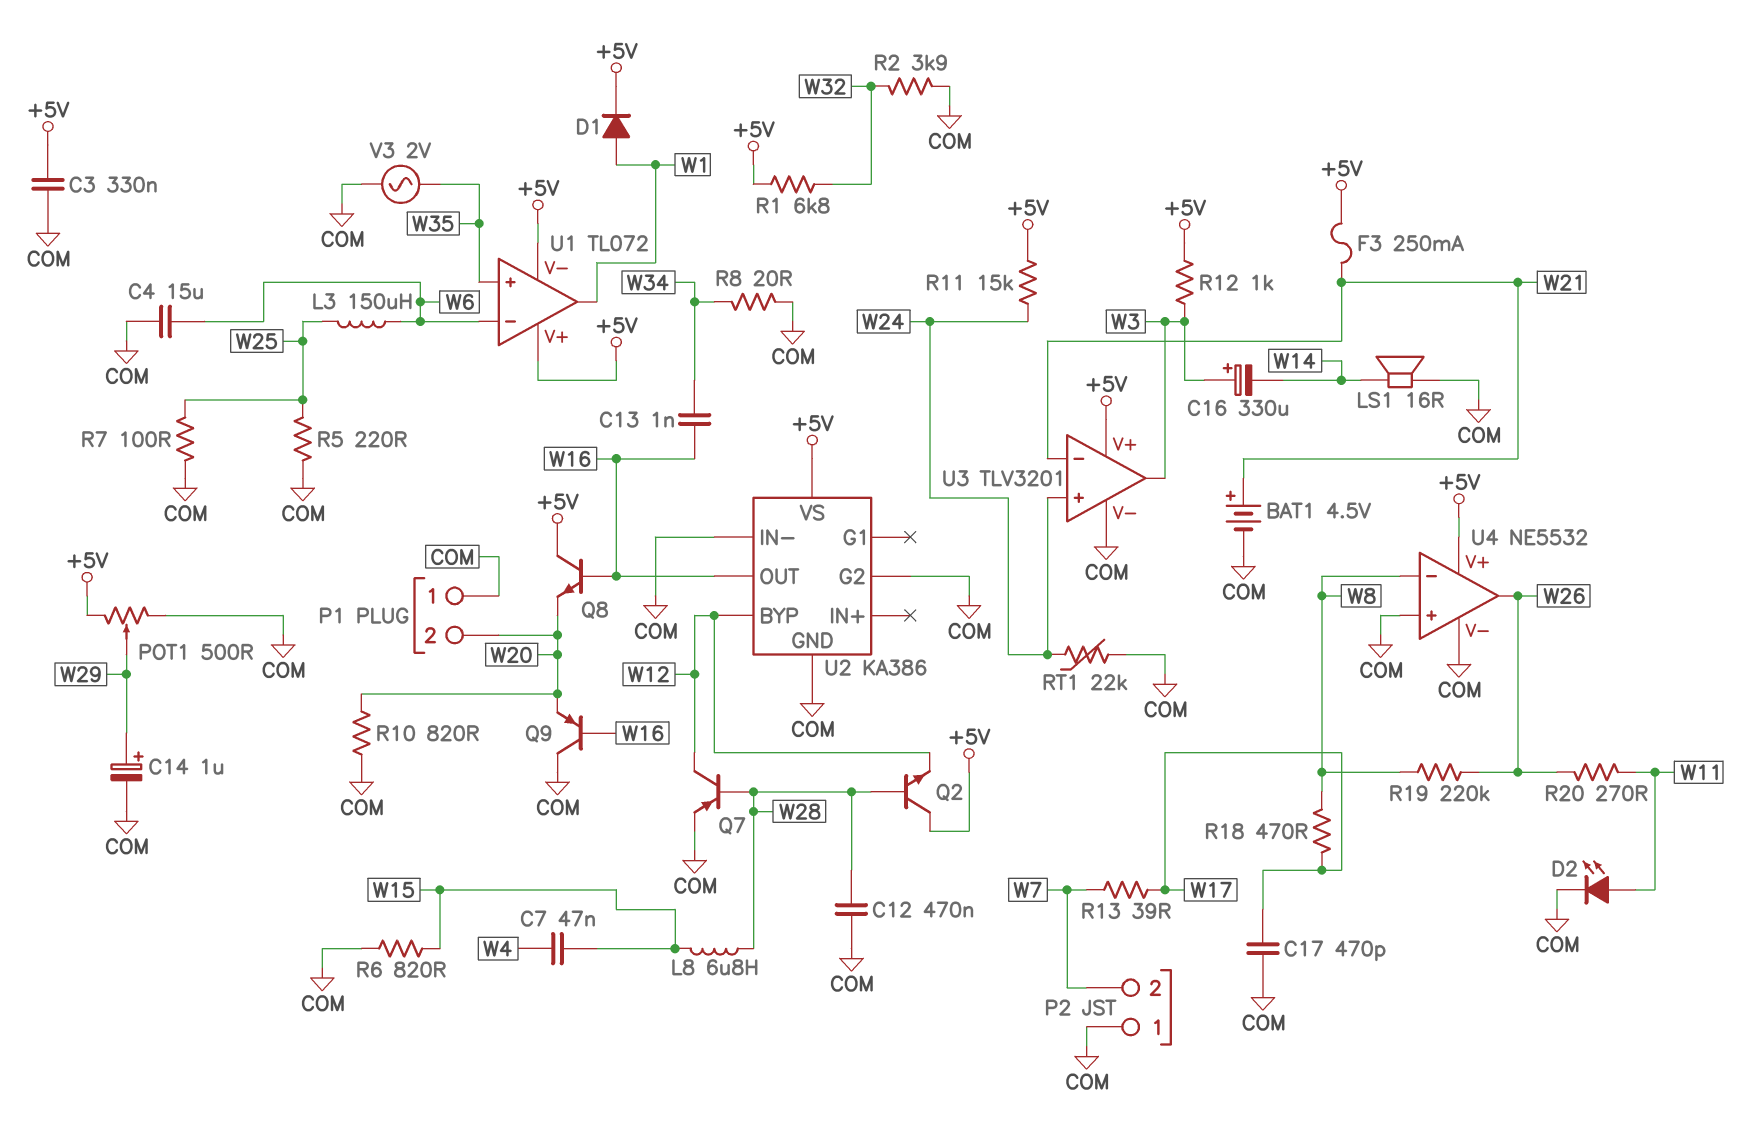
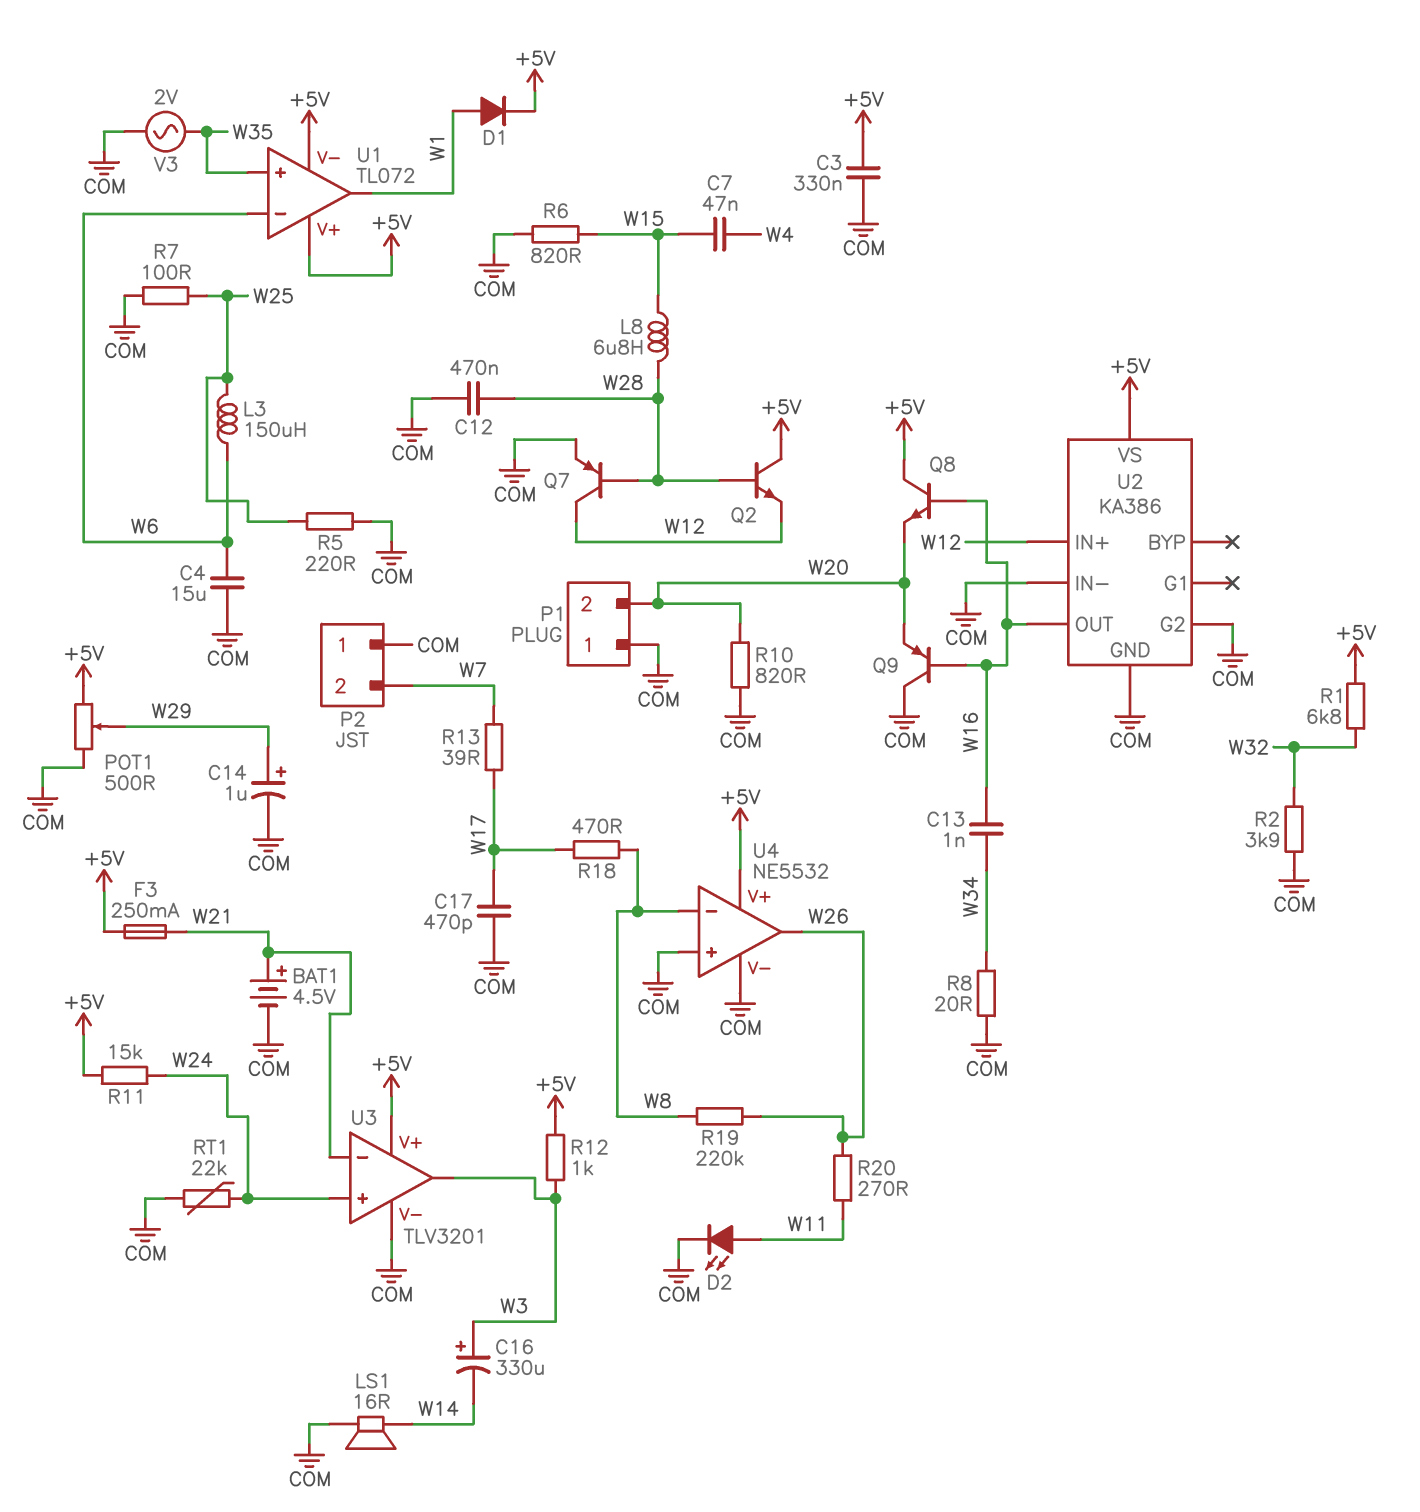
U2 pin BYP: W12 -> none
U2 pin IN+: none -> W12

